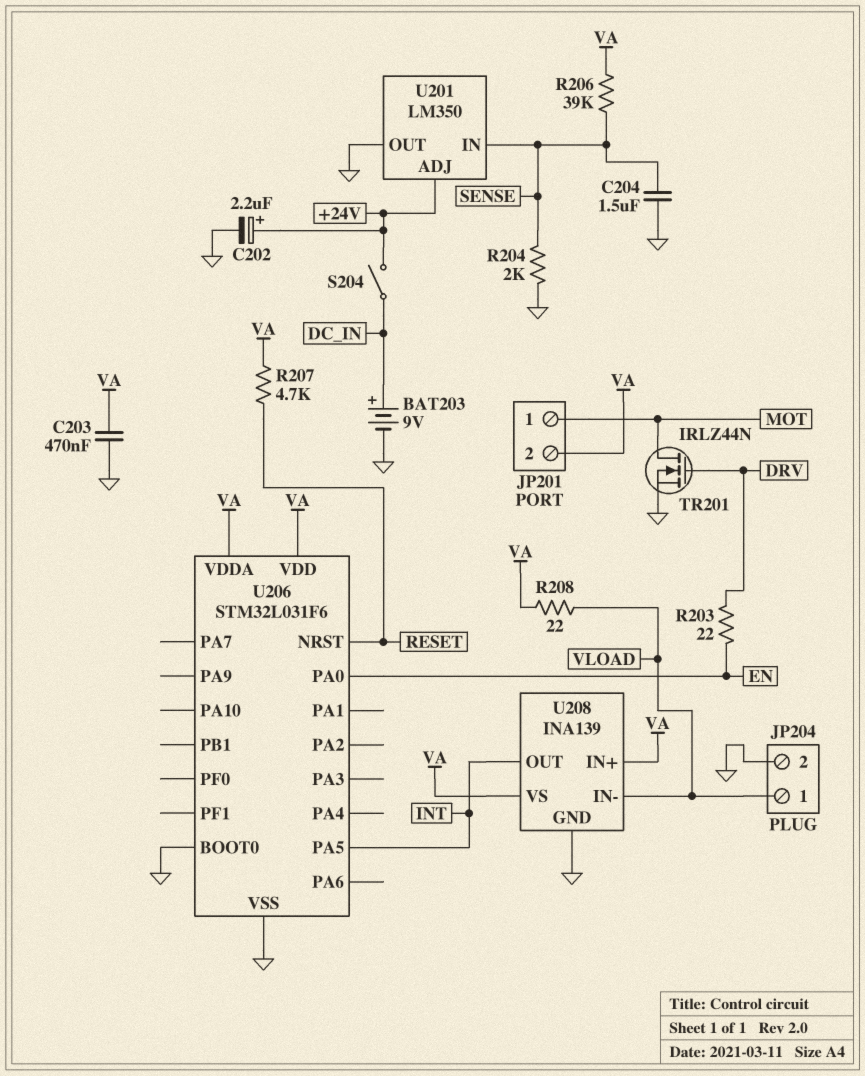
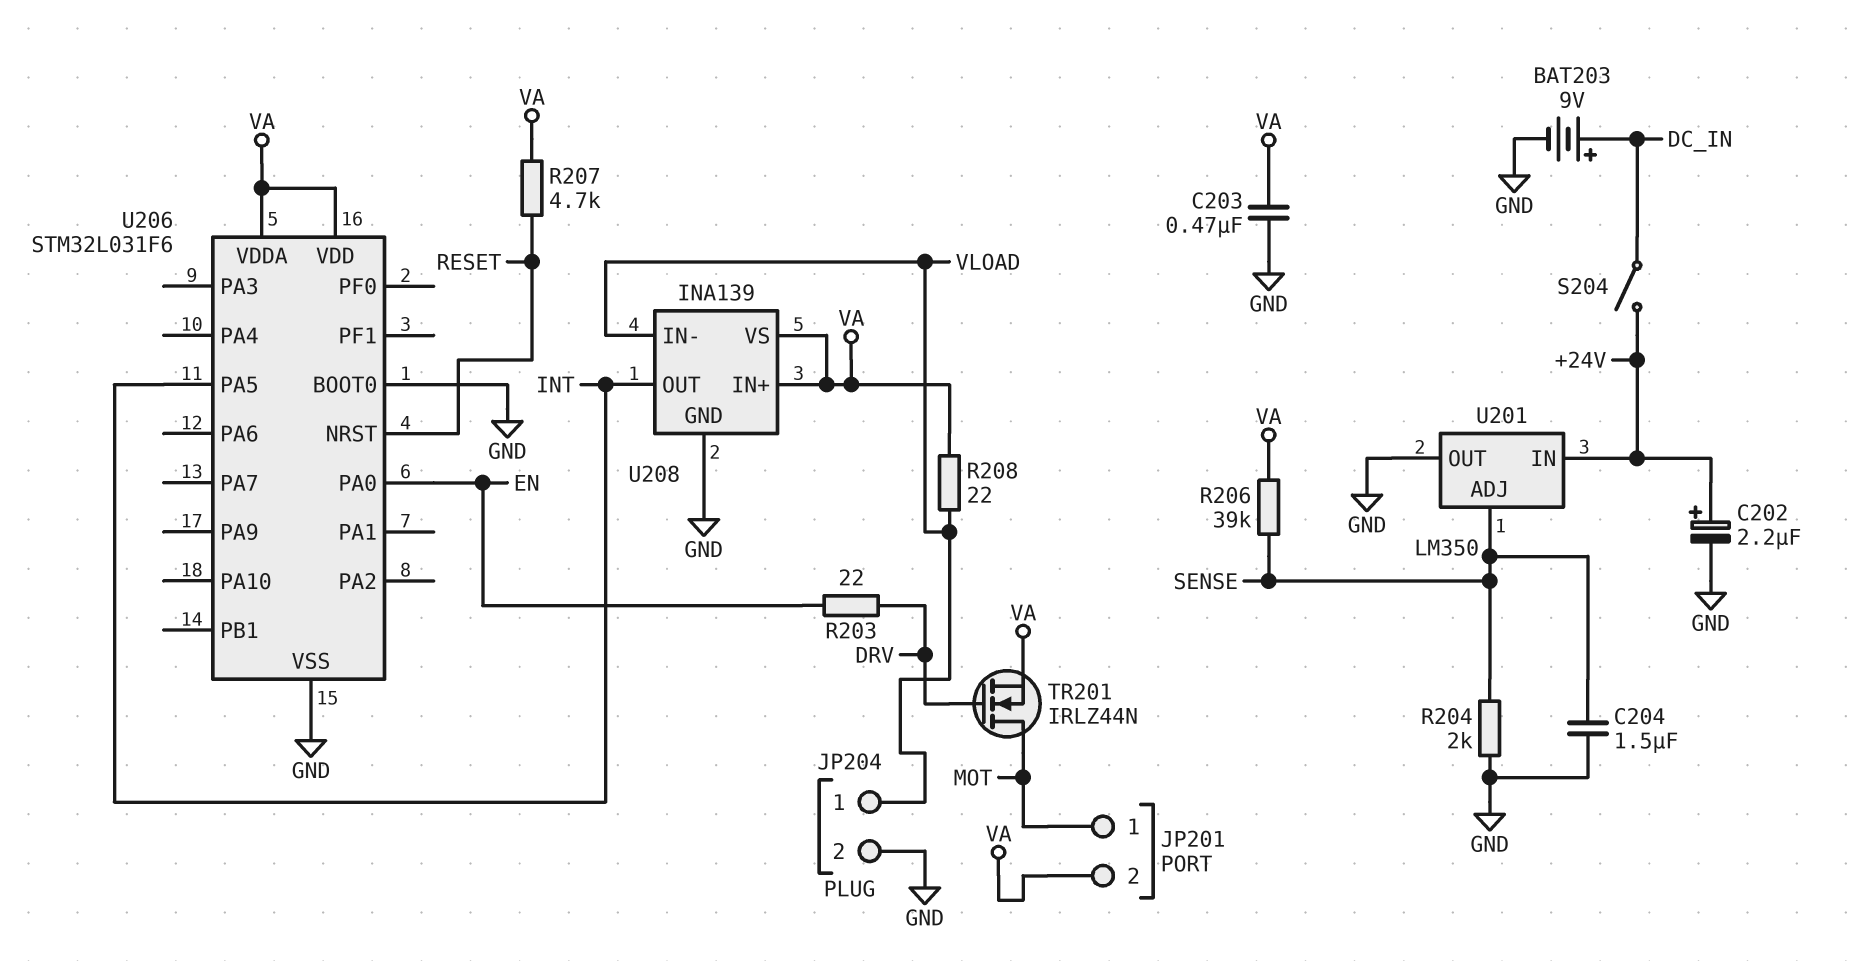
TR201: NMOS IRLZ44N (G DRV, D MOT, S GND) -> NMOS IRLZ44N (G DRV, D MOT, S VA)
U201 pin ADJ: +24V -> SENSE
U201 pin IN: SENSE -> +24V

